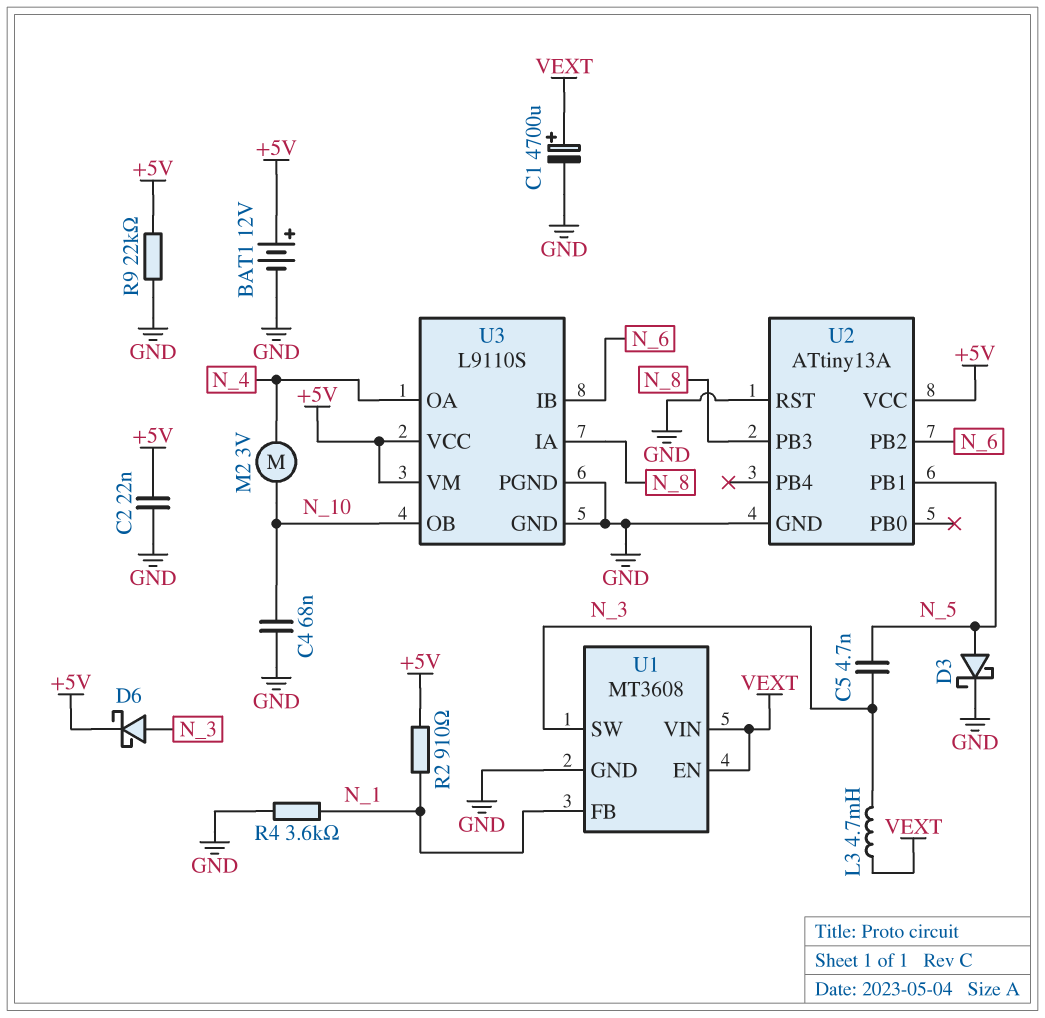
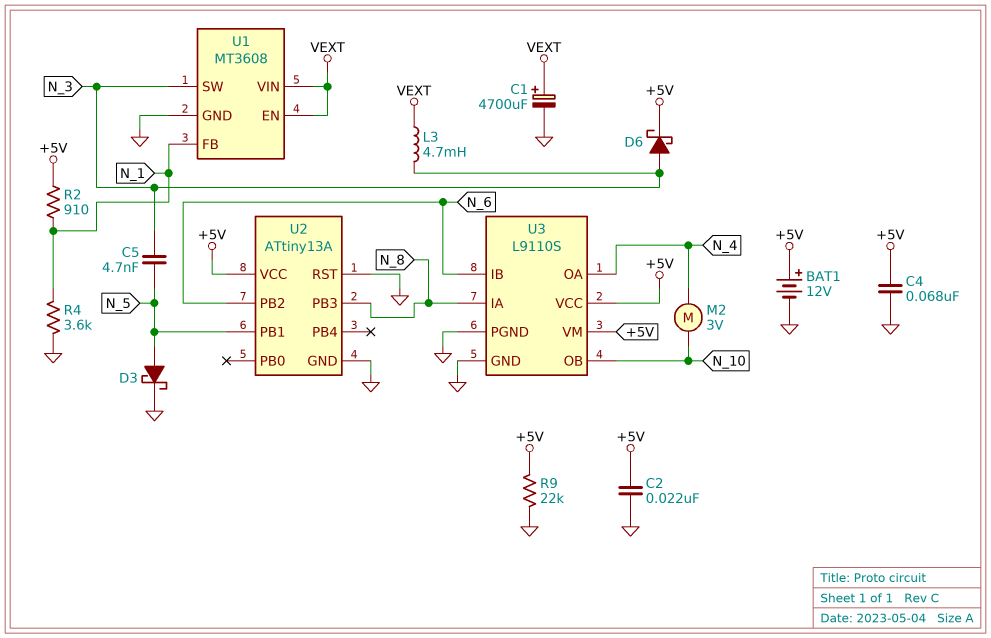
C4: 68nF (GND, N_10) -> 68nF (+5V, GND)

